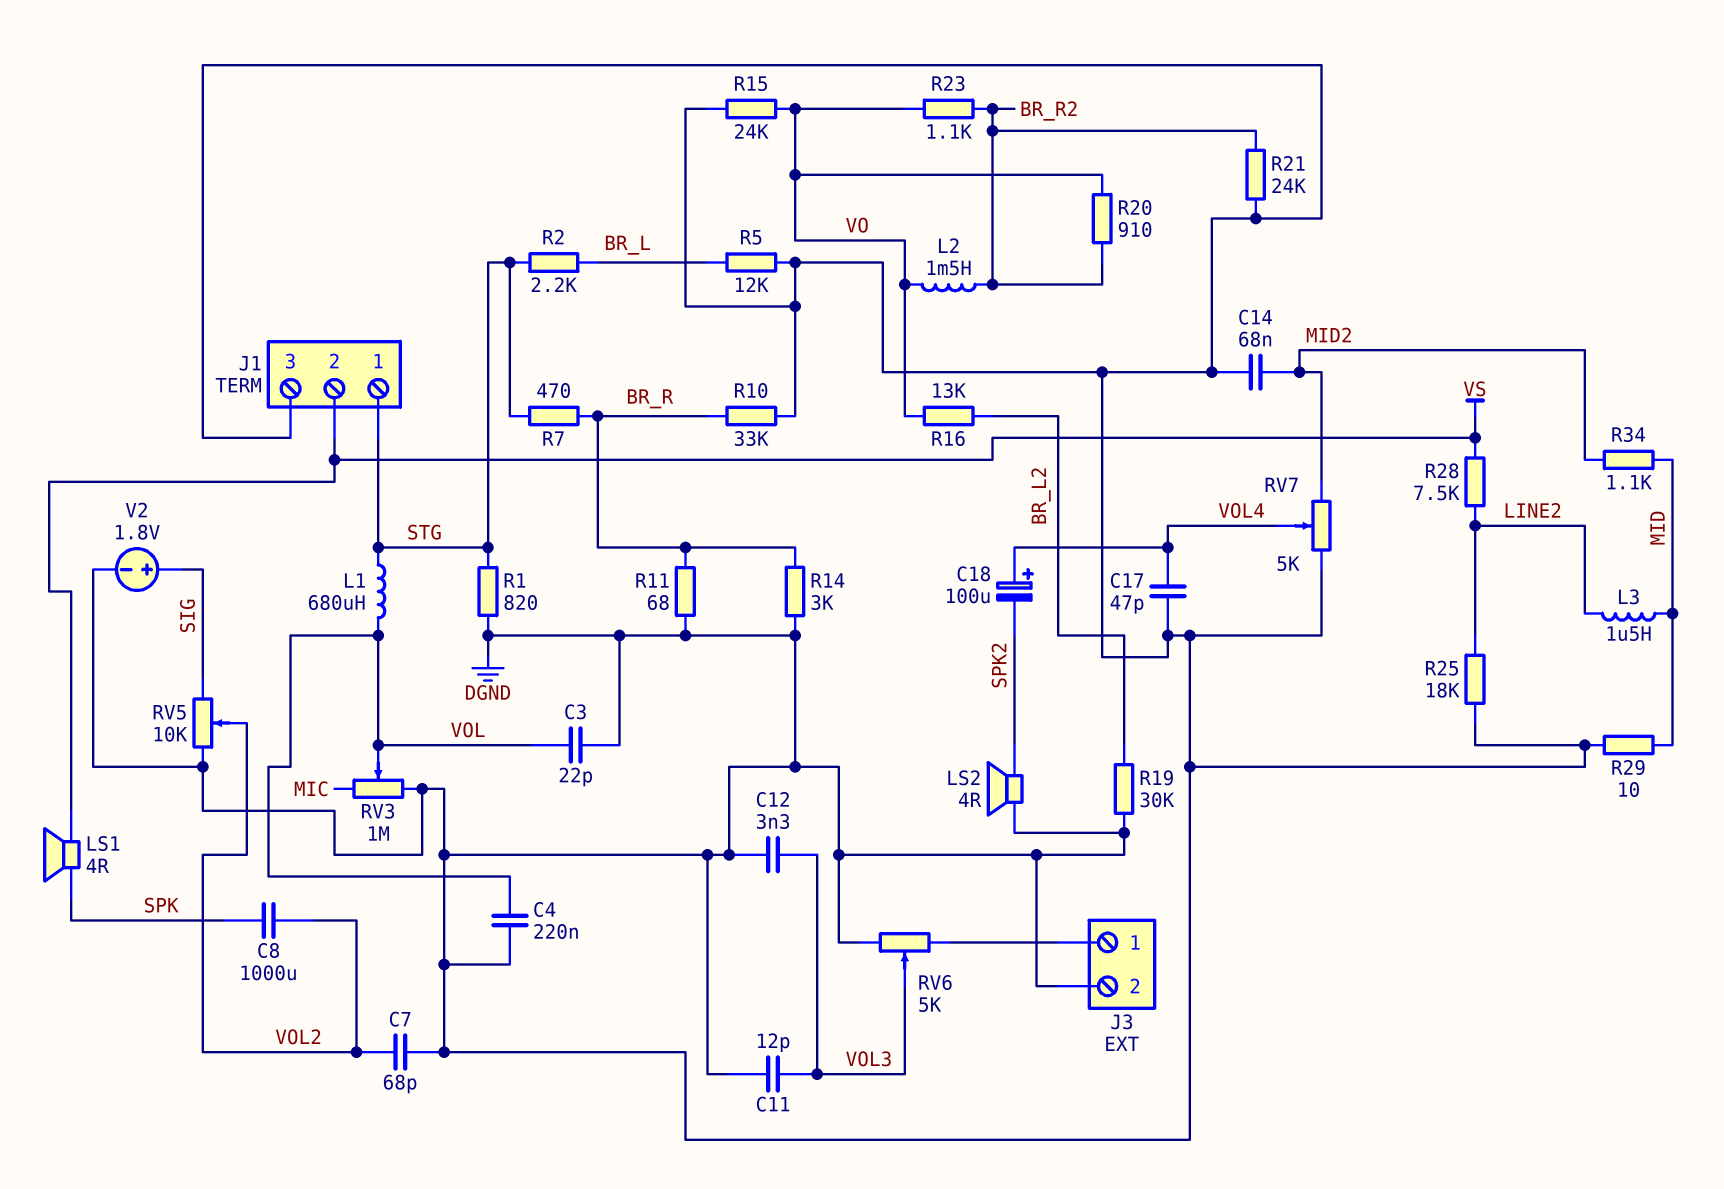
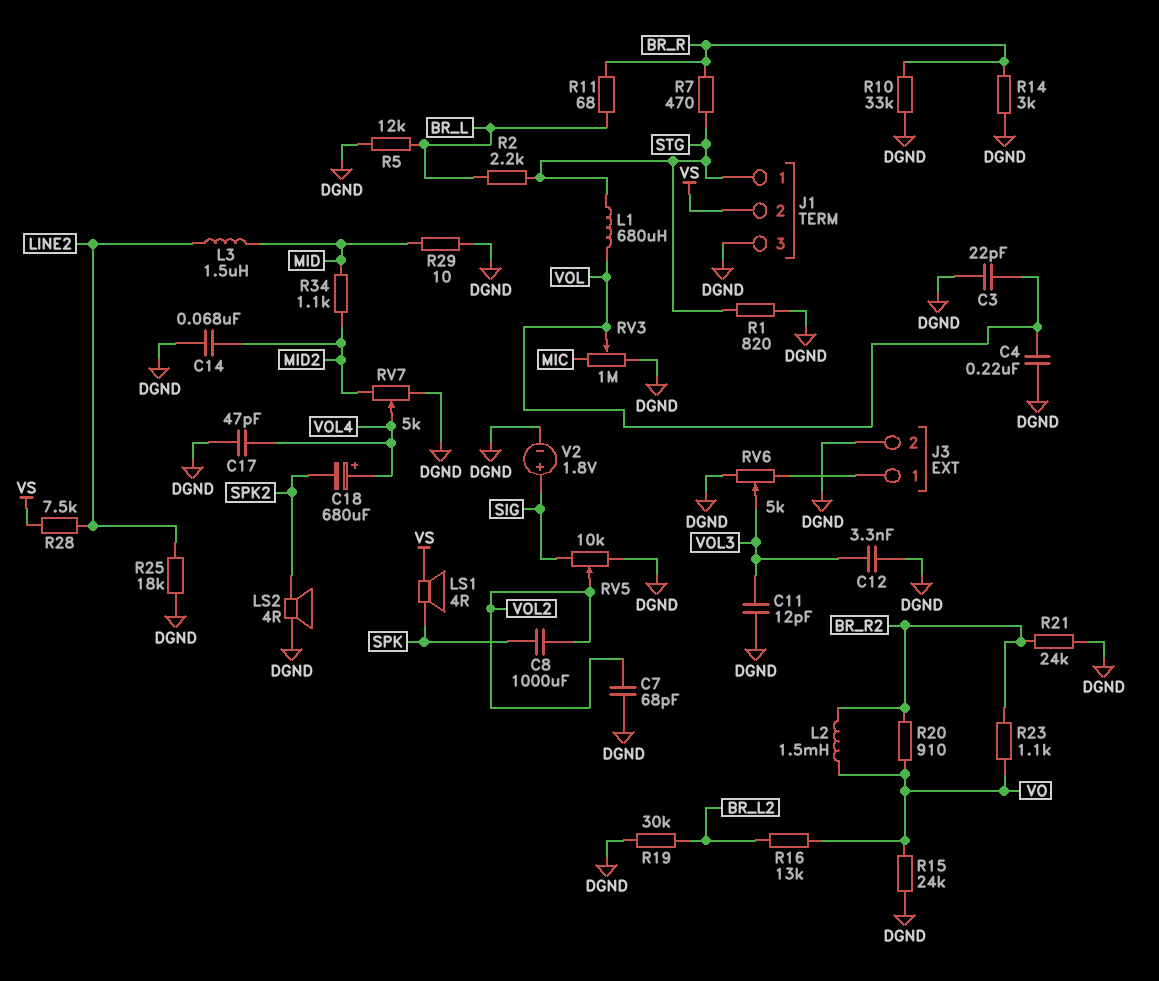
C18: 100uF (plus VOL4, minus SPK2) -> 680uF (plus VOL4, minus SPK2)
R11: 68 (BR_R, DGND) -> 68 (BR_L, BR_R)

